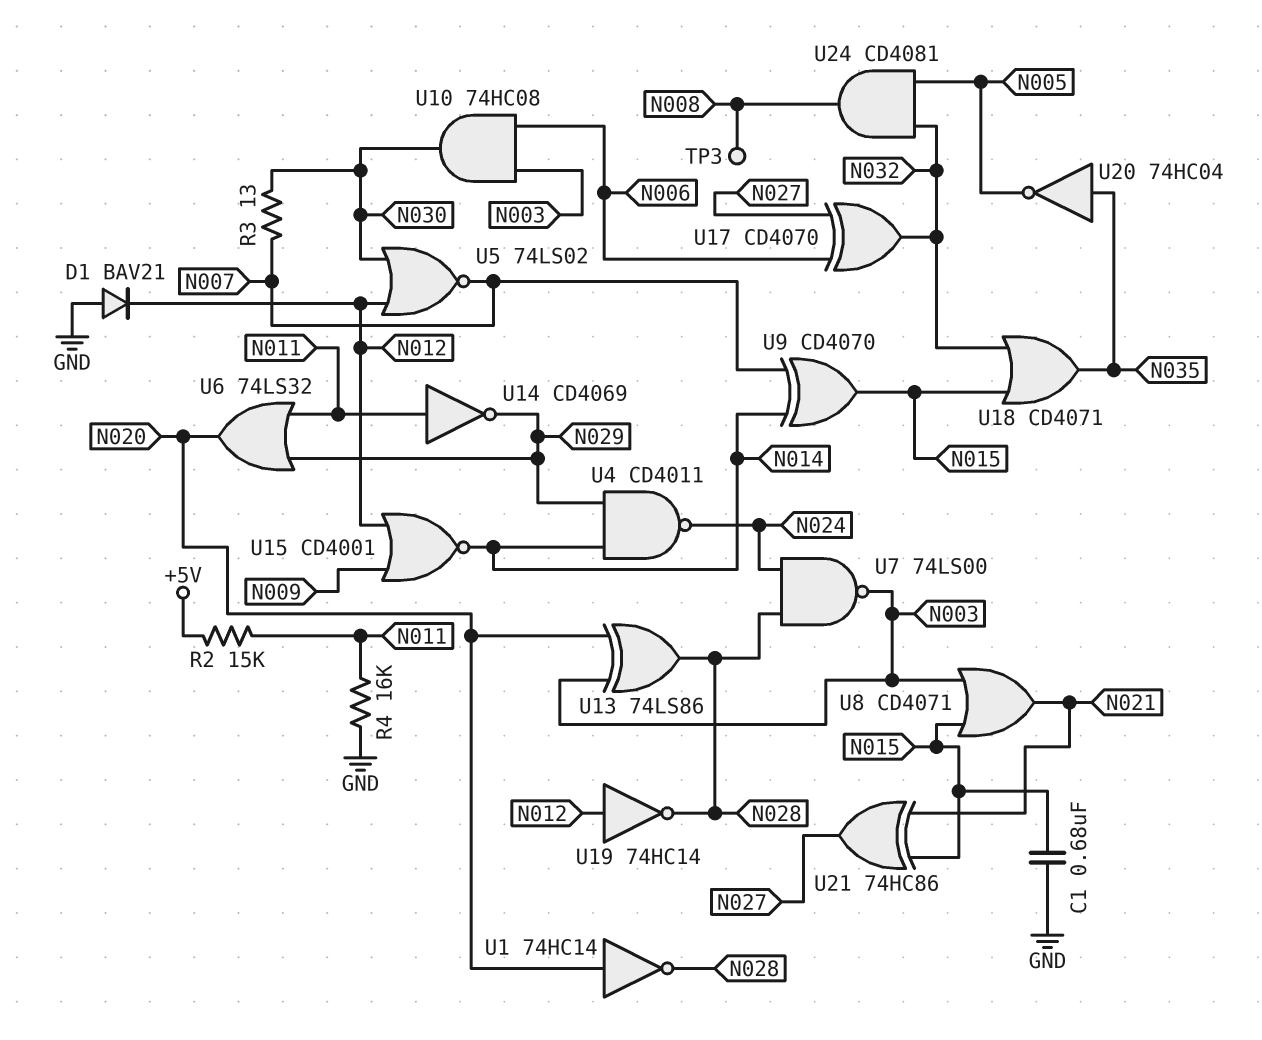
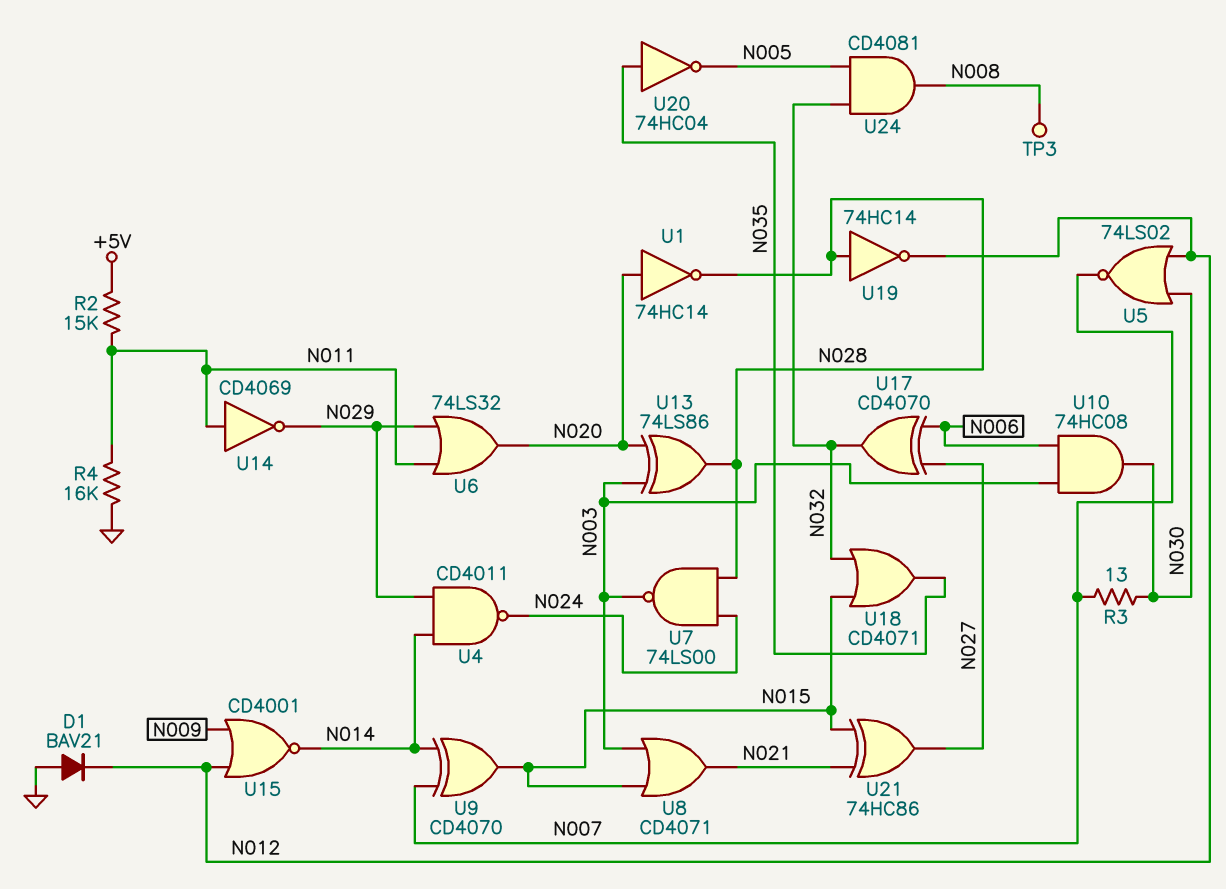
C1: 680nF (GND, N015) -> none
U19: NOT 74HC14 (in N012, out N028) -> NOT 74HC14 (in N028, out N012)

